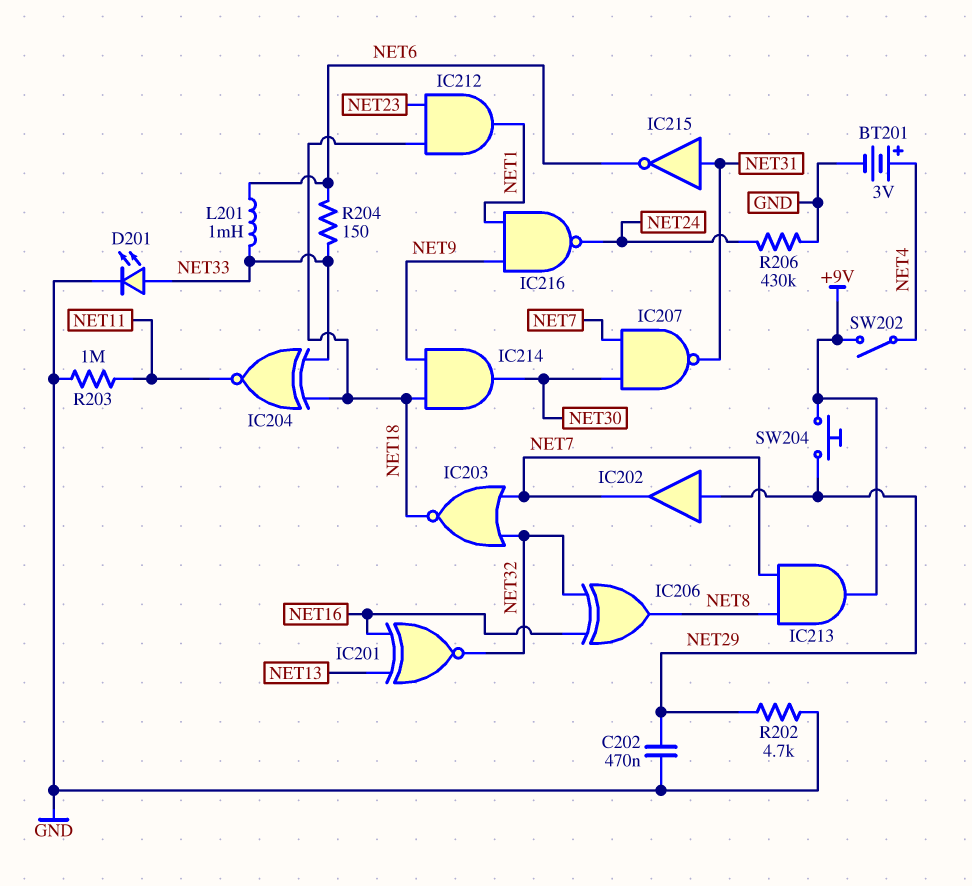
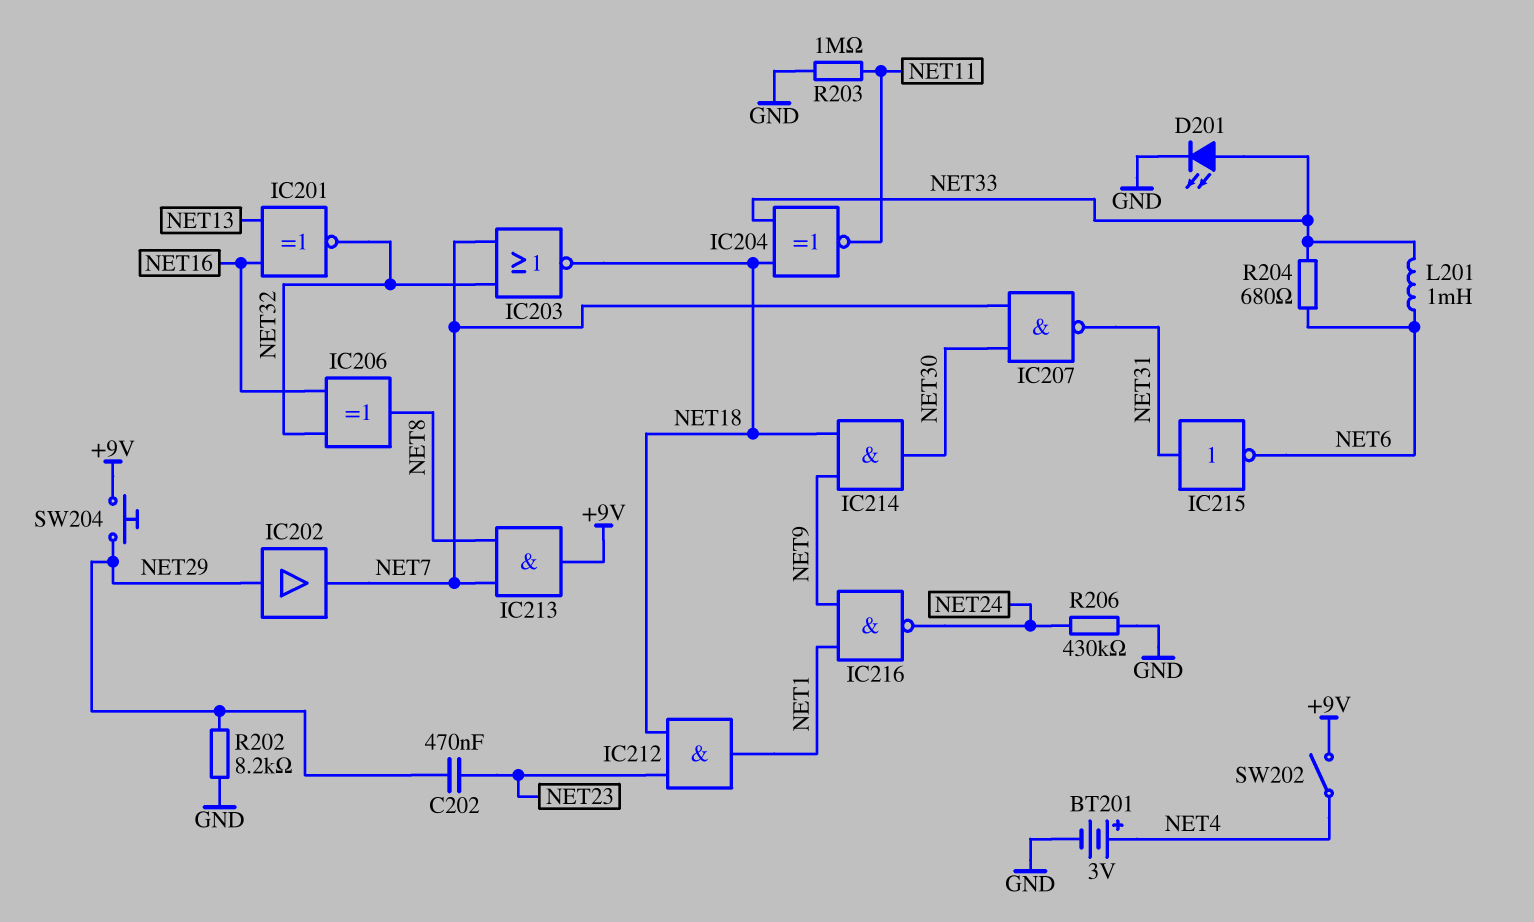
C202: 470nF (GND, NET29) -> 470nF (NET23, NET29)
R202: 4.7k (GND, NET29) -> 8.2k (GND, NET29)
R204: 150 (NET6, NET33) -> 680 (NET6, NET33)

